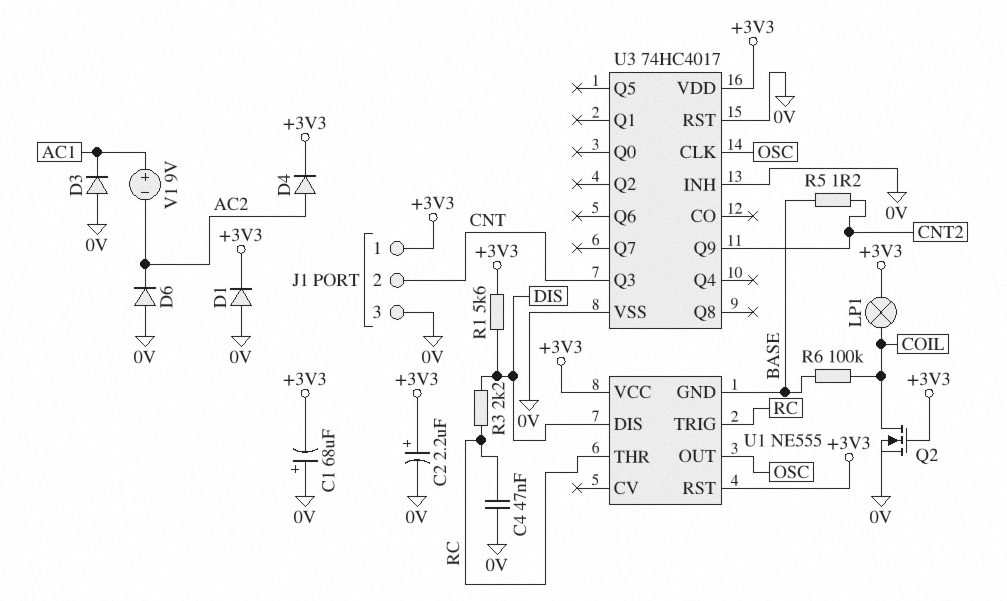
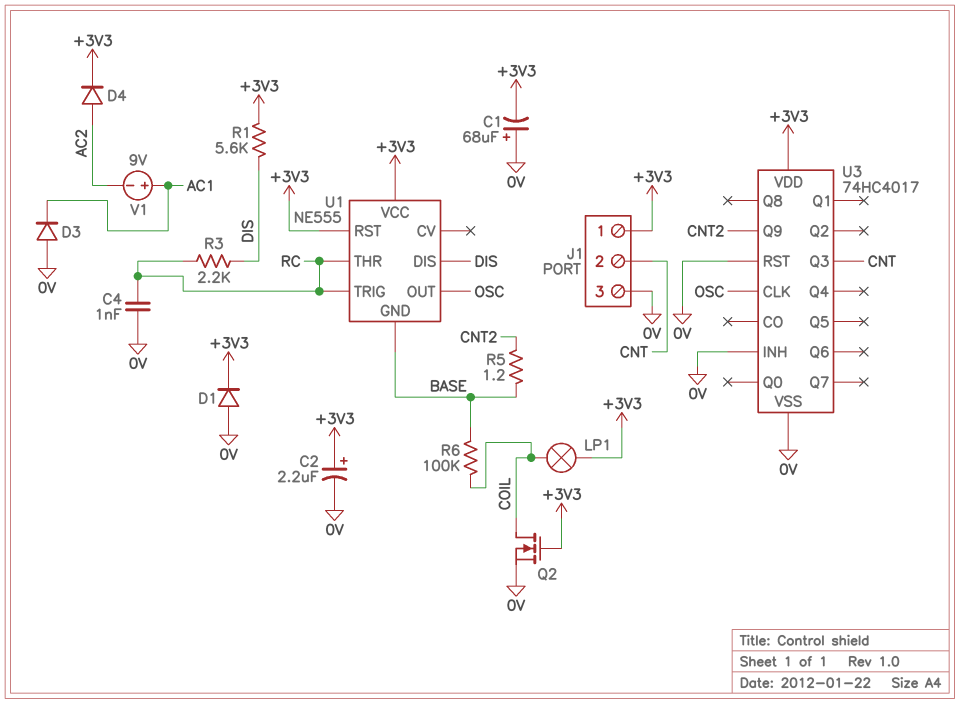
C4: 47nF (0V, RC) -> 1nF (0V, RC)
D6: diode (A 0V, K AC2) -> none

